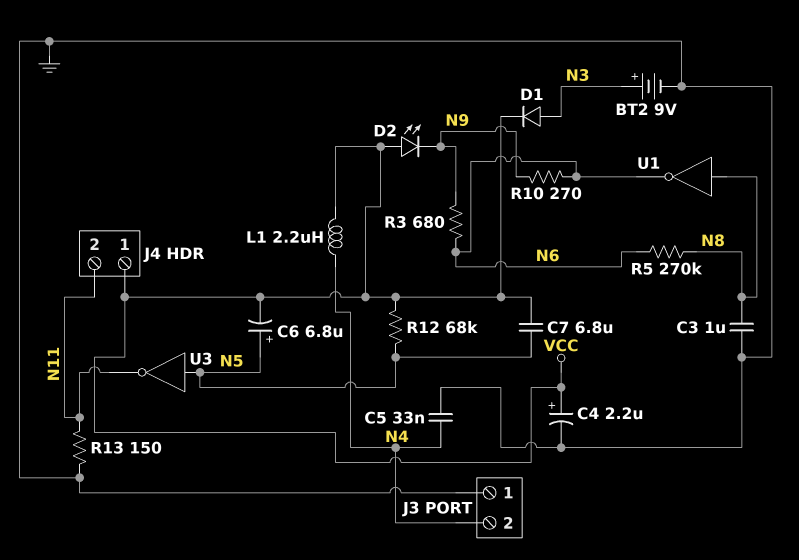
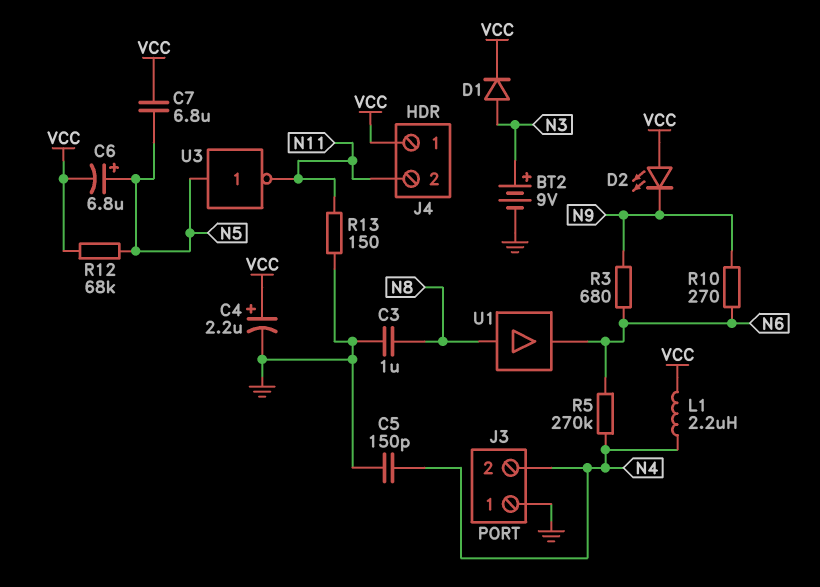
C5: 33nF (GND, N4) -> 150pF (GND, N4)
R5: 270k (N6, N8) -> 270k (N4, N6)
U1: NOT (in N8, out N6) -> buffer (in N8, out N6)

